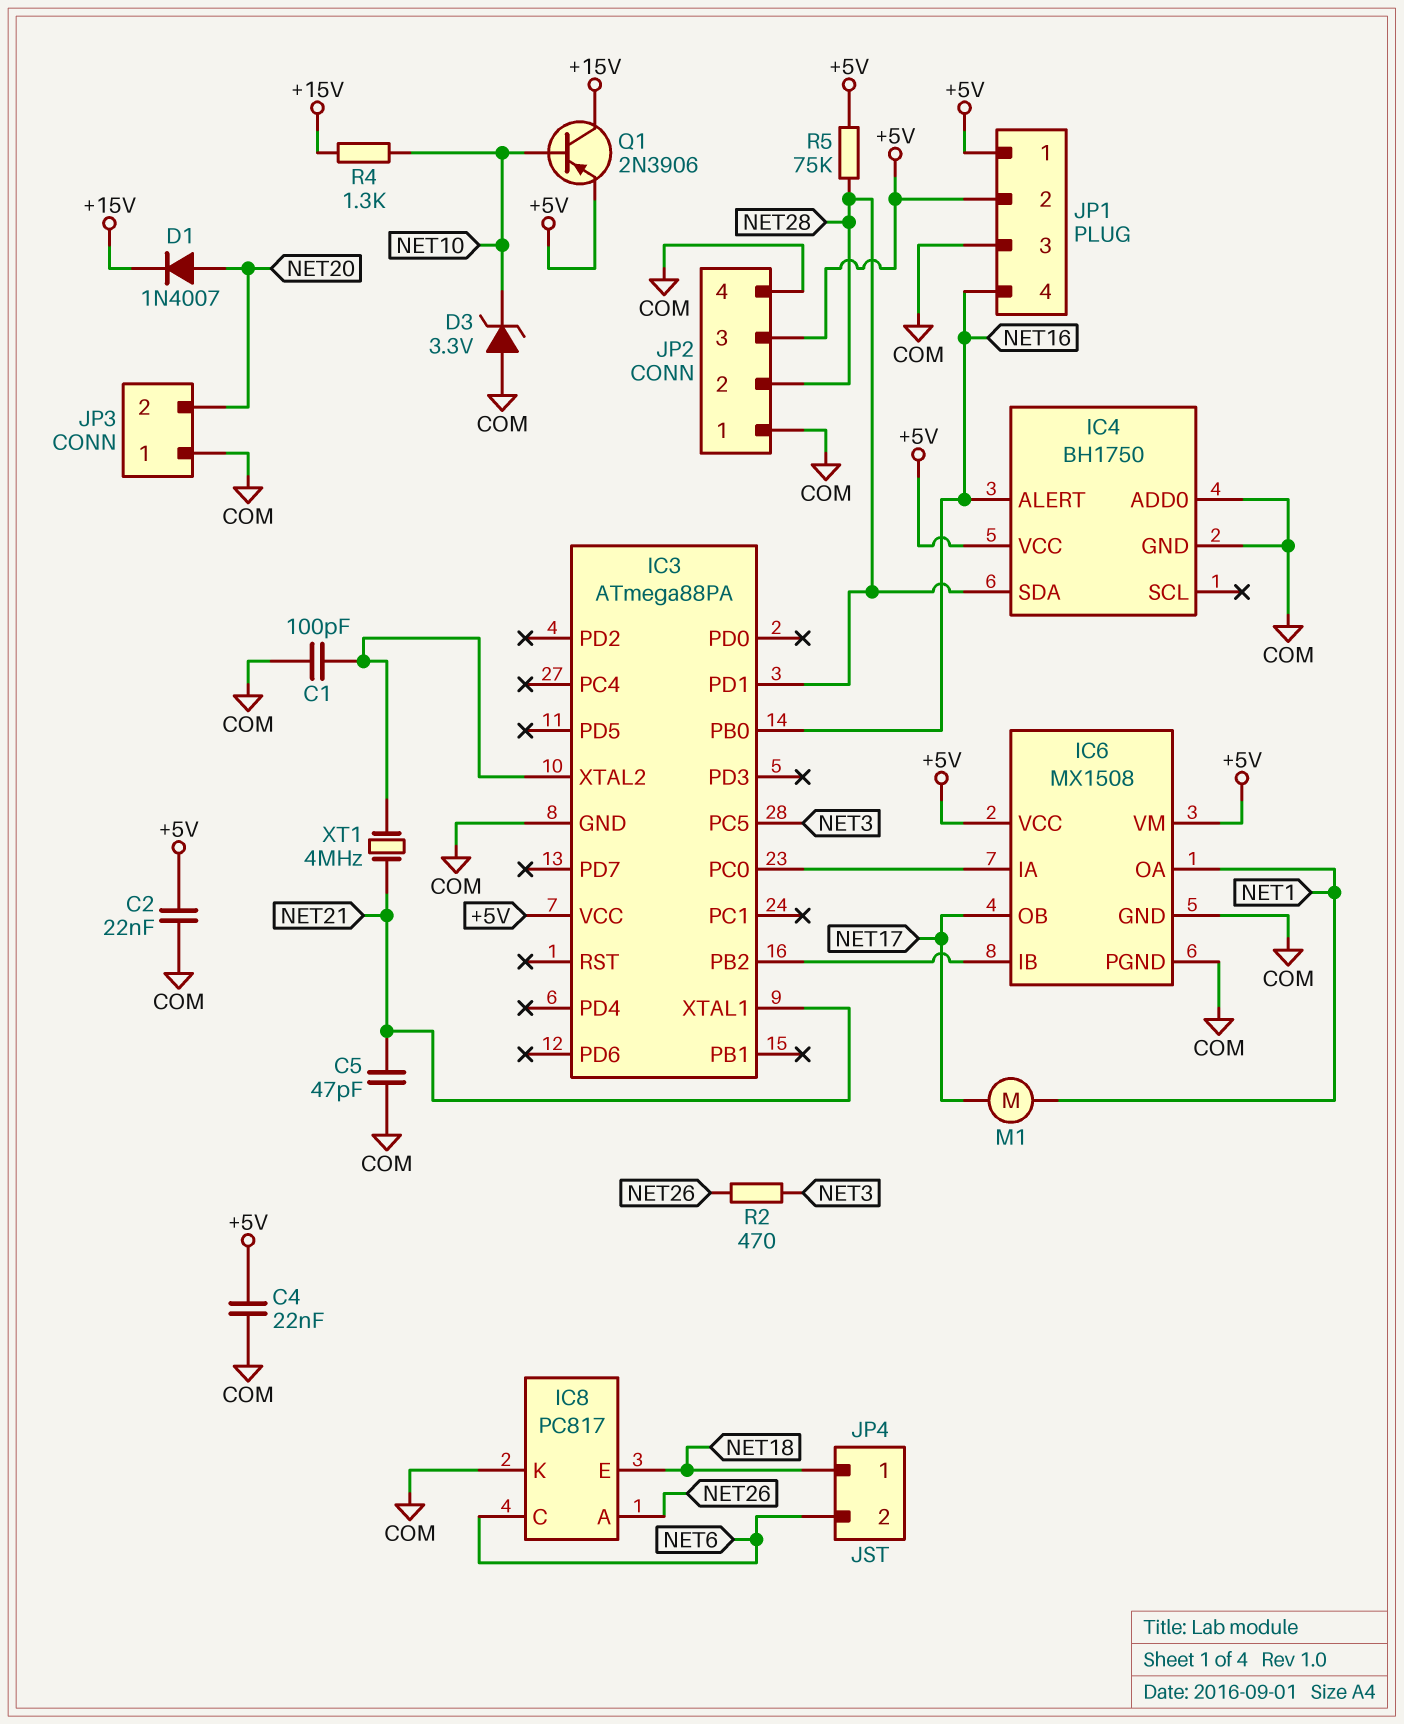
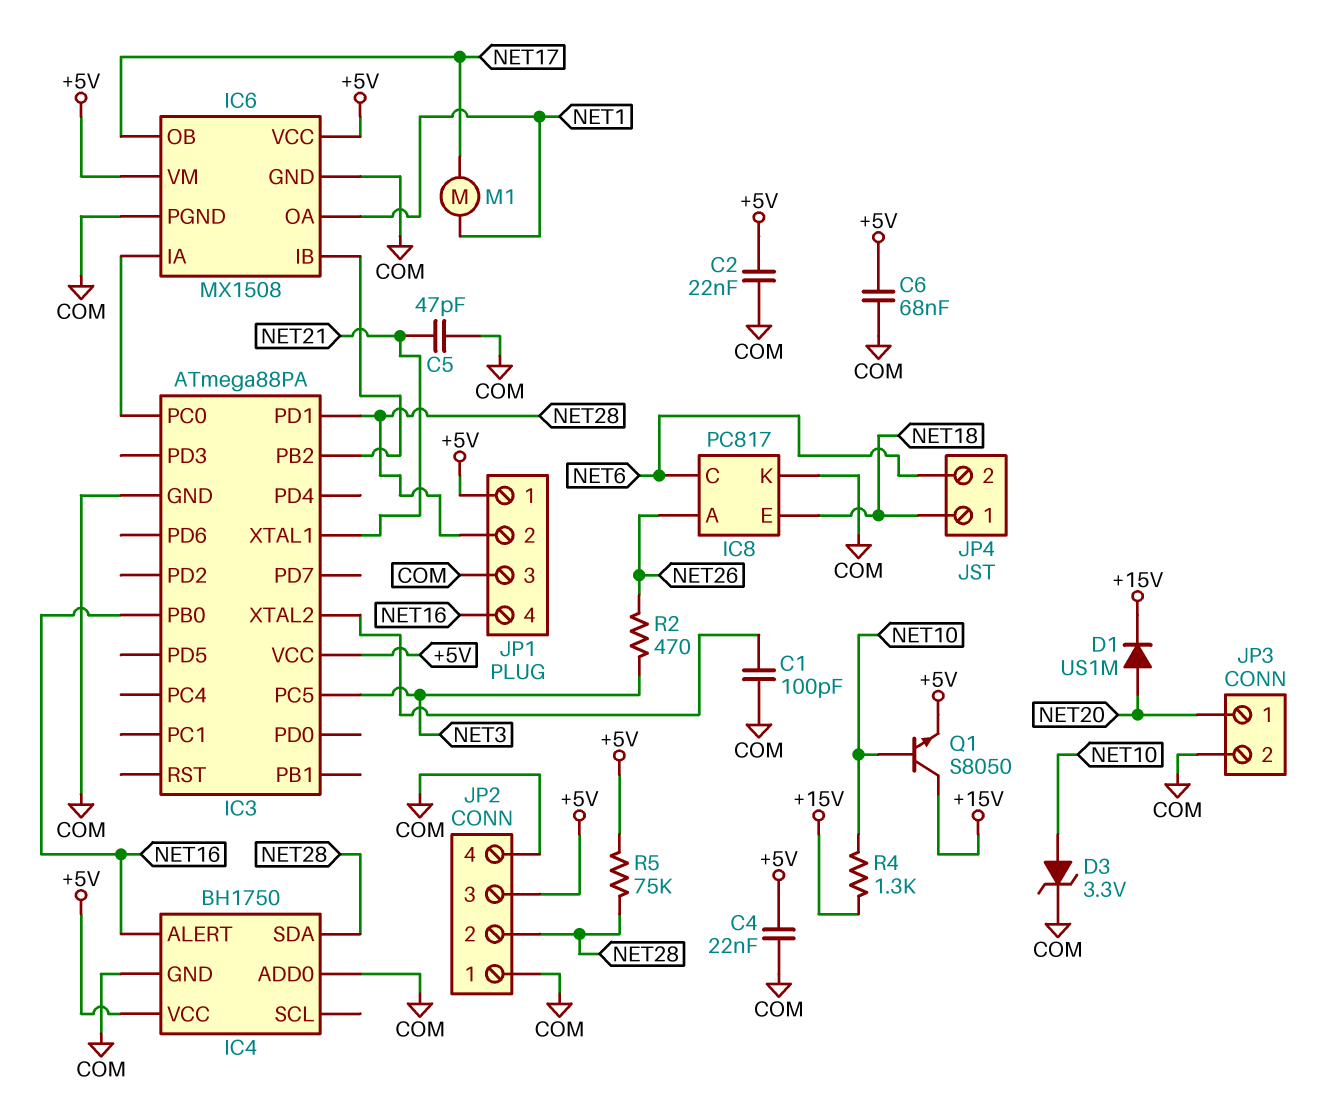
C6: none -> 68nF (+5V, COM)
D1: diode 1N4007 (A NET20, K +15V) -> diode US1M (A NET20, K +15V)
D3: zener 3.3V (A COM, K NET10) -> zener 3.3V (A NET10, K COM)
JP1 pin 2: +5V -> NET28
JP3 pin 1: COM -> NET20
JP3 pin 2: NET20 -> COM
Q1: PNP 2N3906 (B NET10, C +15V, E +5V) -> NPN S8050 (B NET10, C +15V, E +5V)
XT1: 4MHz (IC3/XTAL2, NET21) -> none

